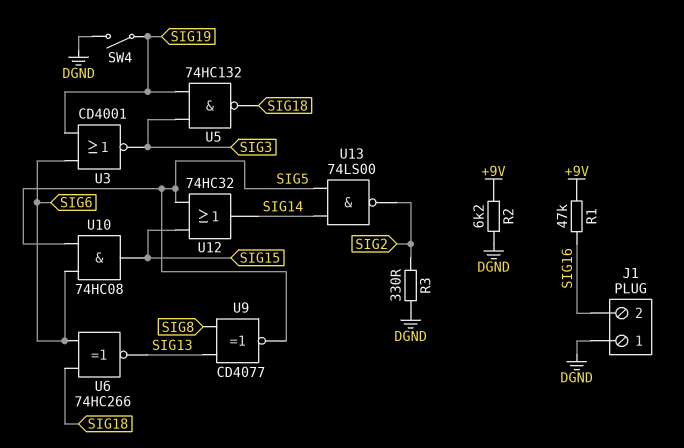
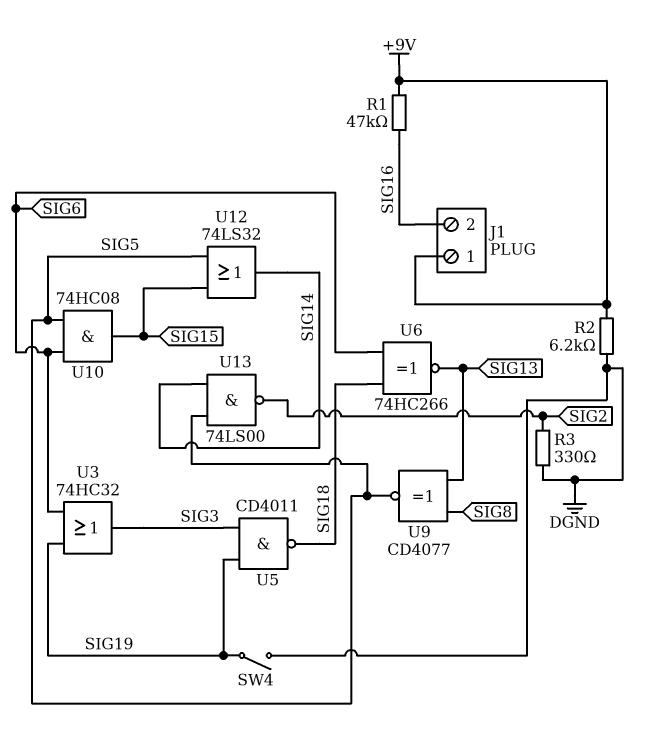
J1 pin 1: DGND -> +9V
U3: NOR CD4001 (in SIG6, in SIG19, out SIG3) -> OR 74HC32 (in SIG6, in SIG19, out SIG3)
U5: NAND 74HC132 (in SIG3, in SIG19, out SIG18) -> NAND CD4011 (in SIG3, in SIG19, out SIG18)
U12: OR 74HC32 (in SIG5, in SIG15, out SIG14) -> OR 74LS32 (in SIG5, in SIG15, out SIG14)

